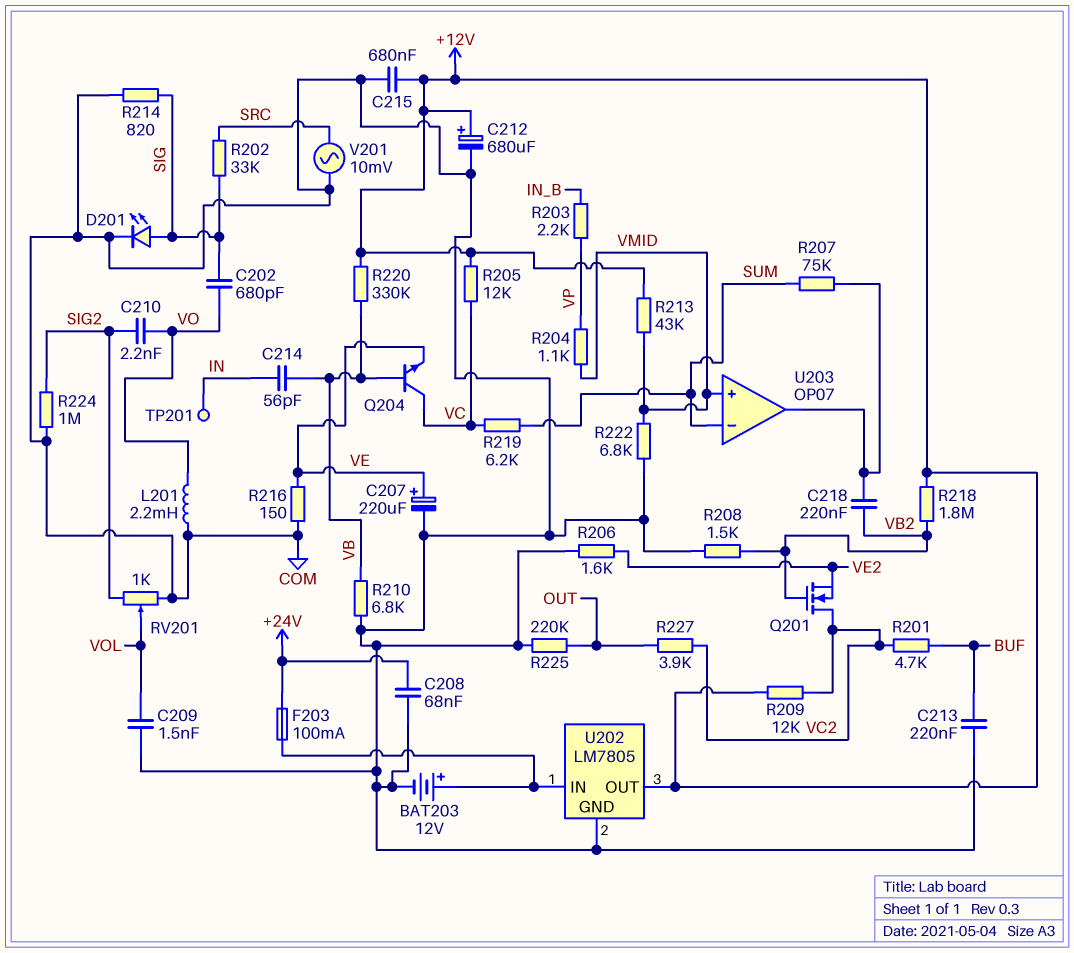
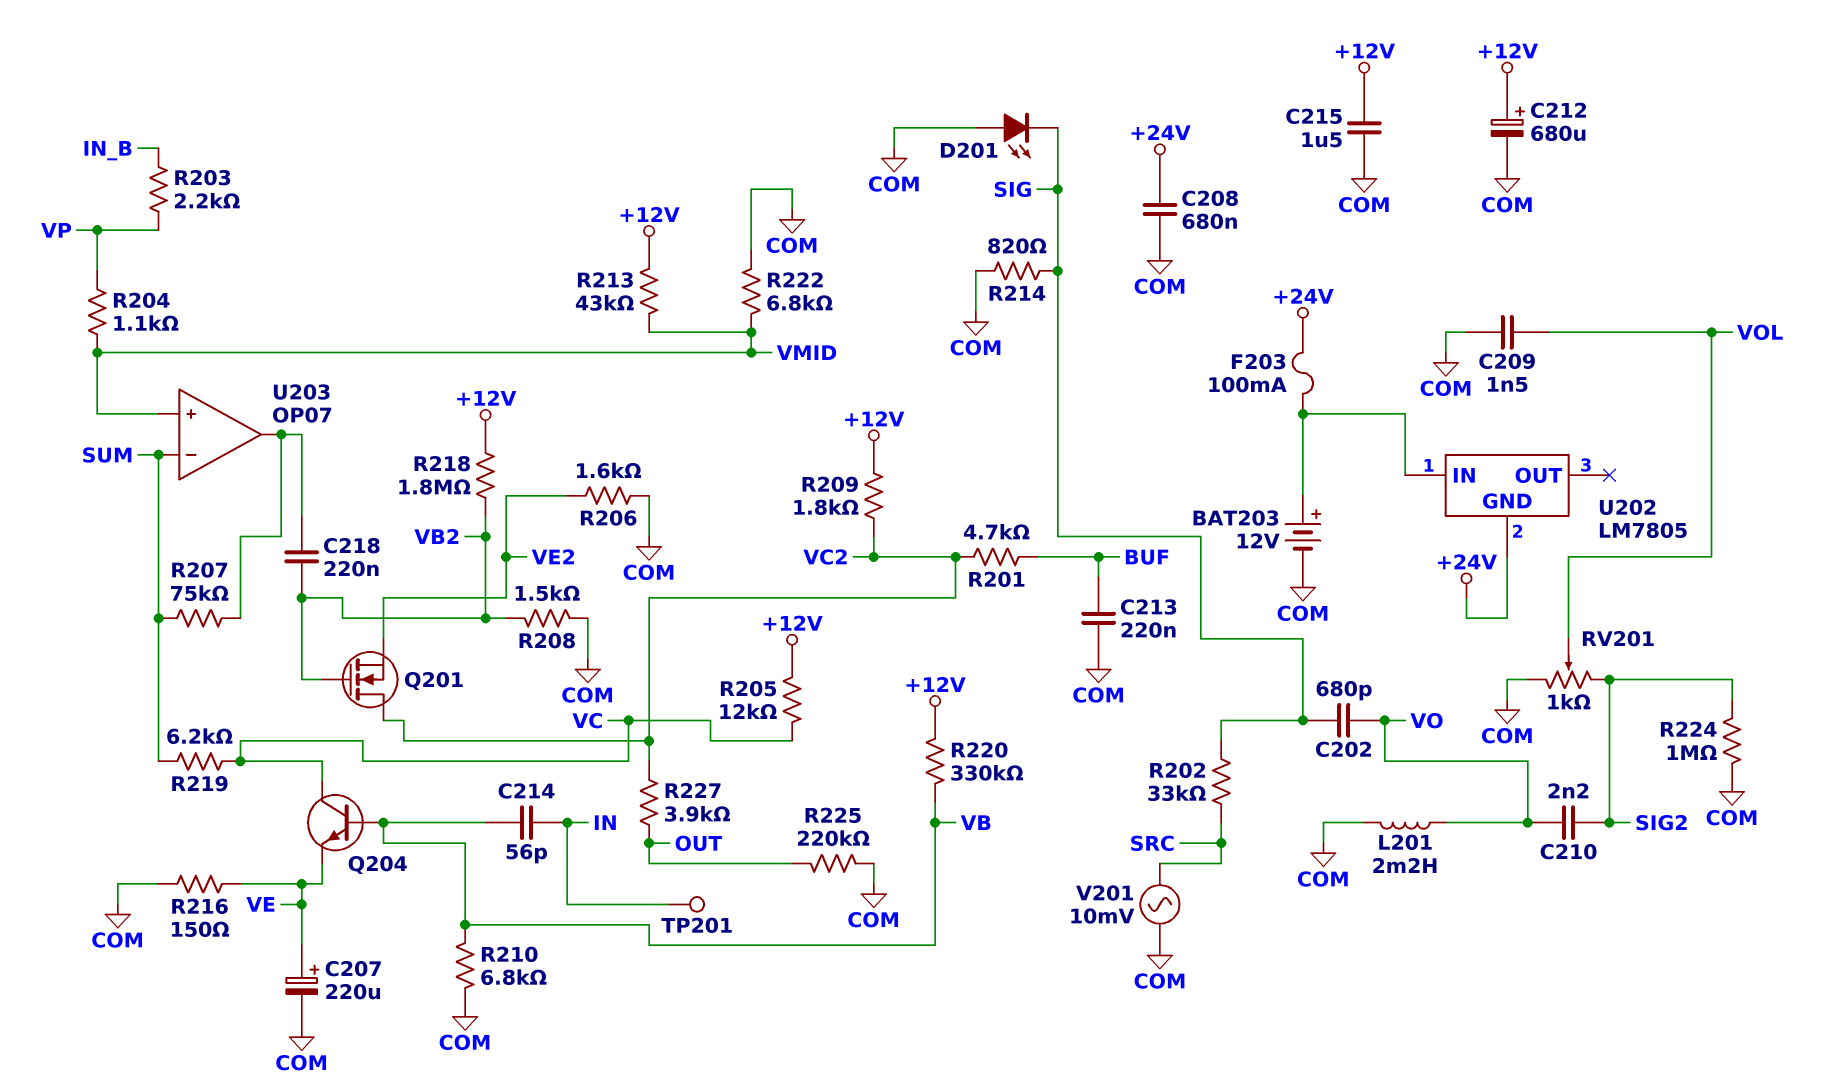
C208: 68nF (+24V, COM) -> 680nF (+24V, COM)
C215: 680nF (+12V, COM) -> 1.5uF (+12V, COM)
D201: LED (A SIG, K COM) -> LED (A COM, K SIG)
R209: 12k (+12V, VC2) -> 1.8k (+12V, VC2)
U202 pin GND: COM -> +24V
U202 pin OUT: +12V -> none

